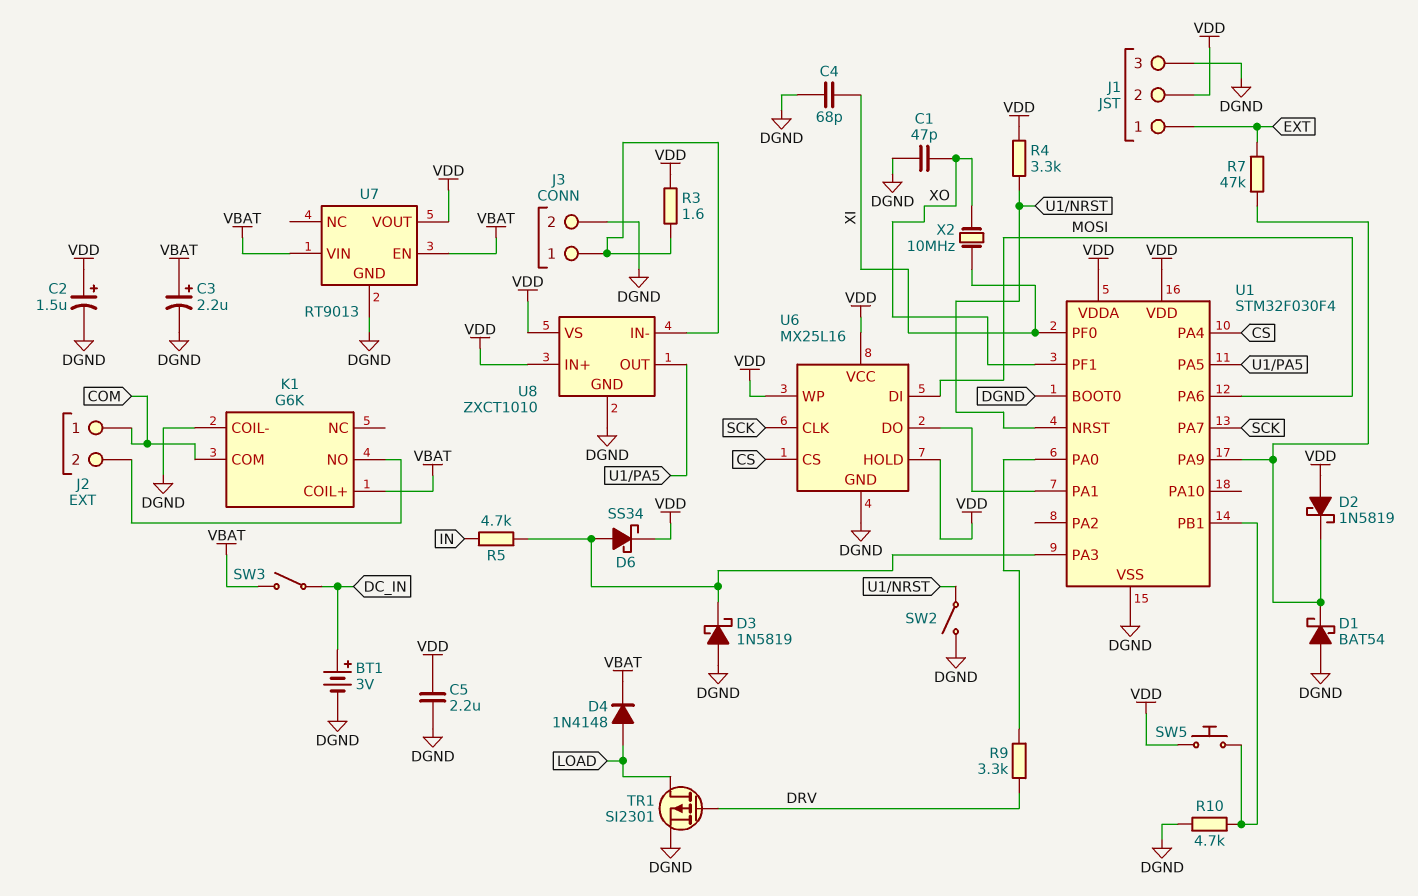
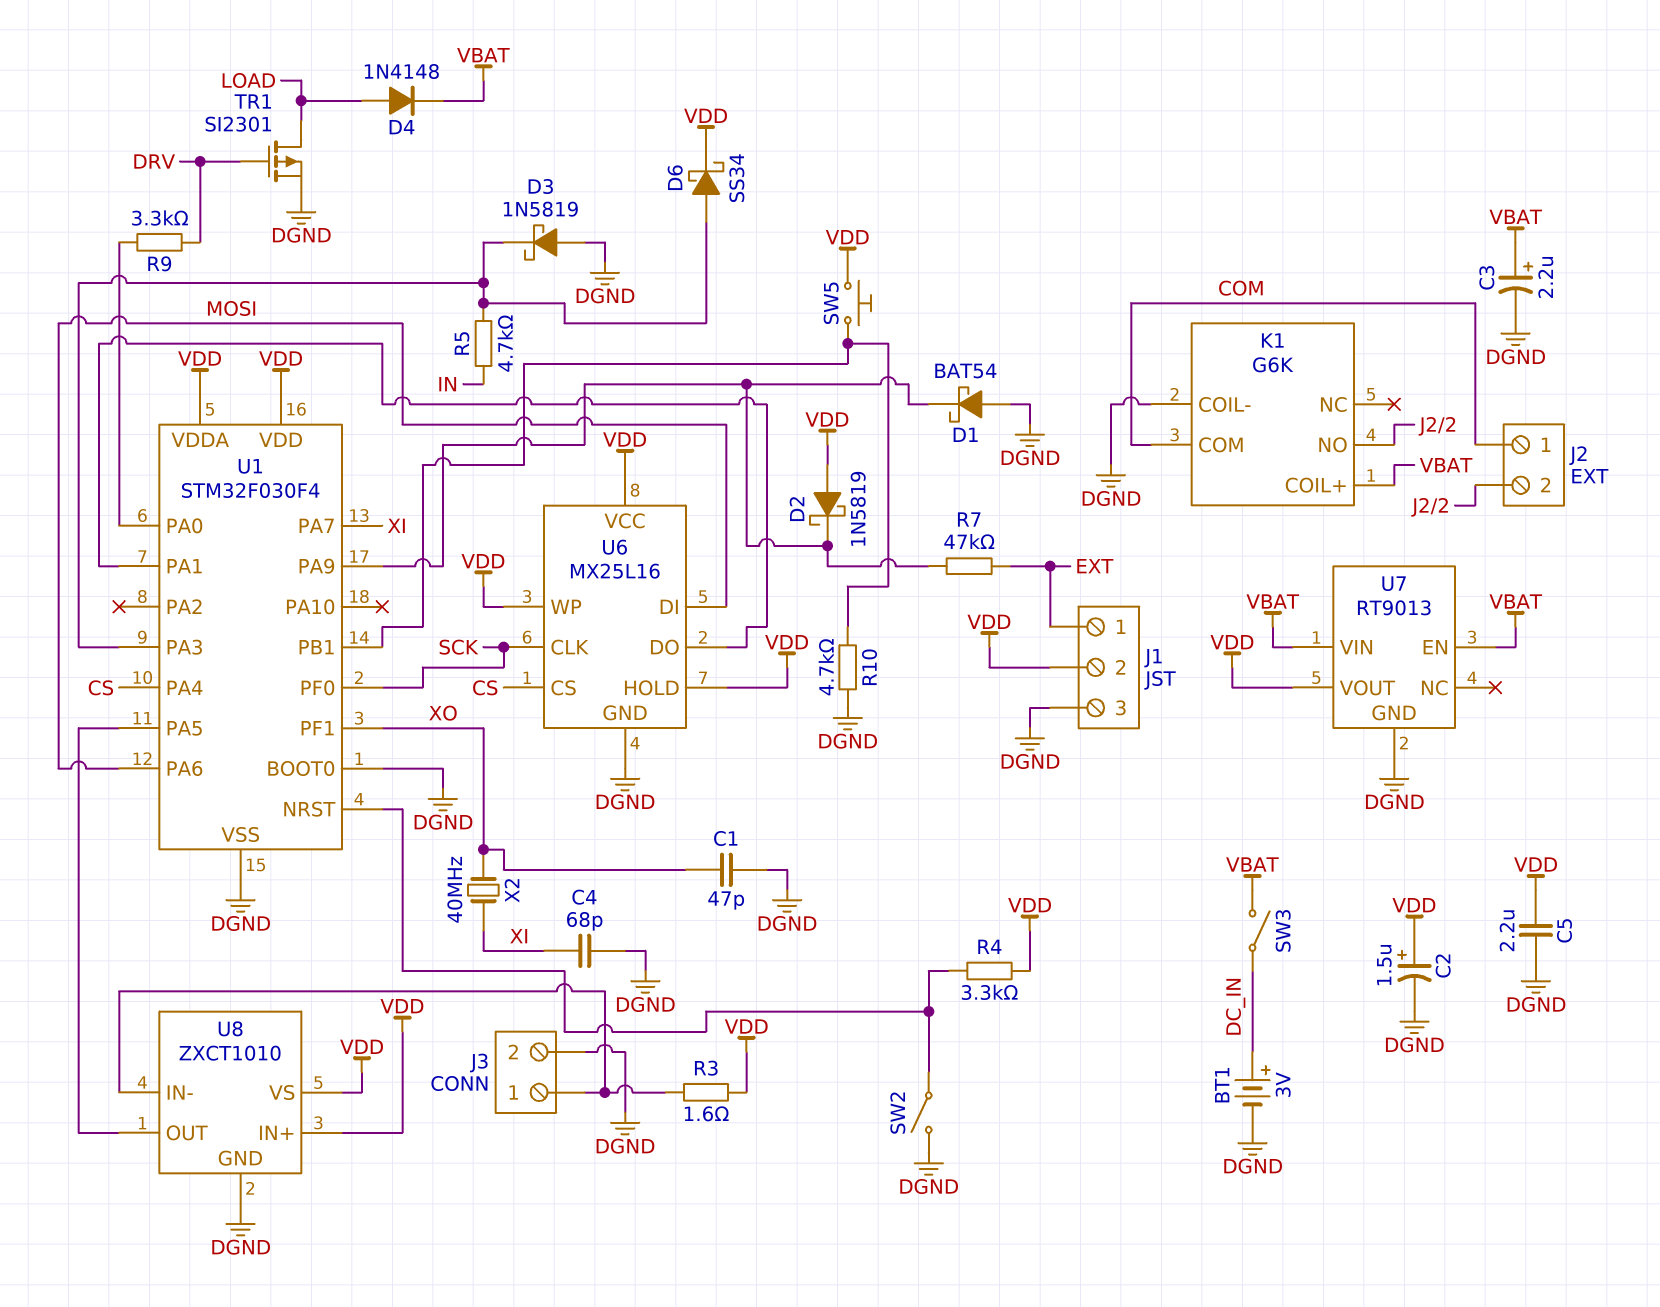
U1 pin PA7: SCK -> XI
U1 pin PF0: XI -> SCK
X2: 10MHz (XI, XO) -> 40MHz (XI, XO)

